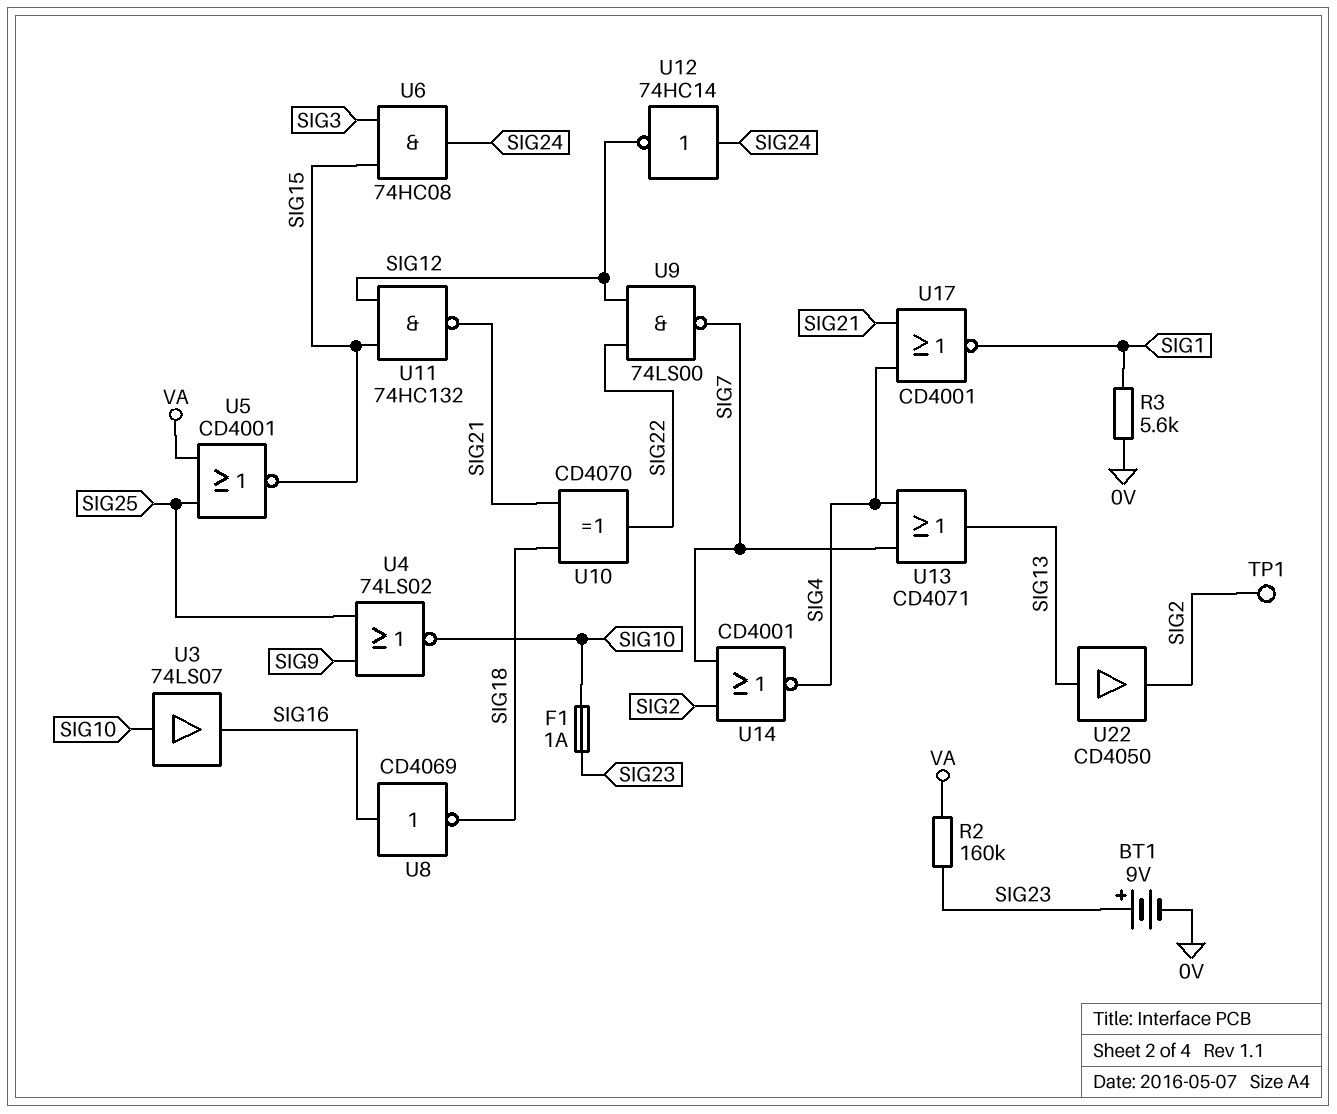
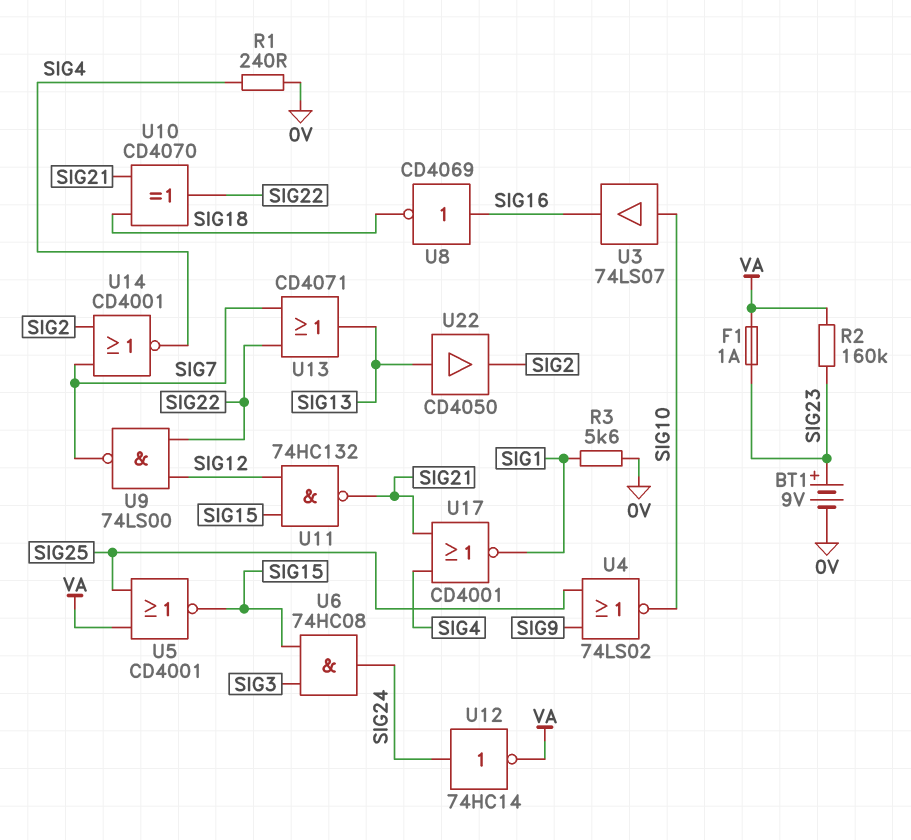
F1: 1A (SIG10, SIG23) -> 1A (SIG23, VA)
R1: none -> 240 (0V, SIG4)
TP1: test point (SIG2) -> none
U12: NOT 74HC14 (in SIG24, out SIG12) -> NOT 74HC14 (in SIG24, out VA)
U13: OR CD4071 (in SIG4, in SIG7, out SIG13) -> OR CD4071 (in SIG7, in SIG22, out SIG13)

